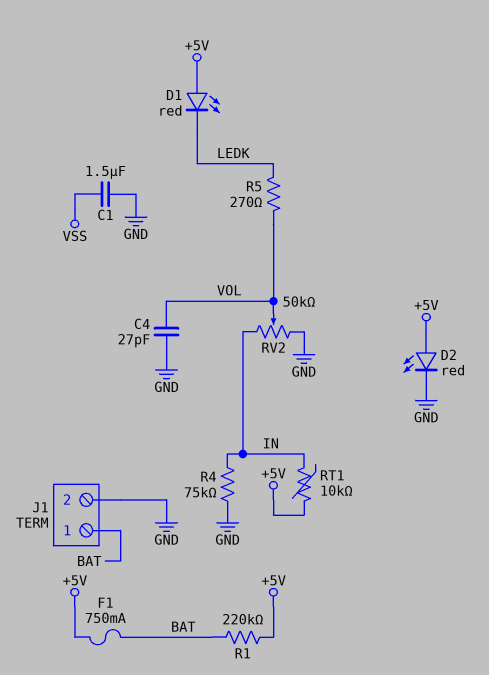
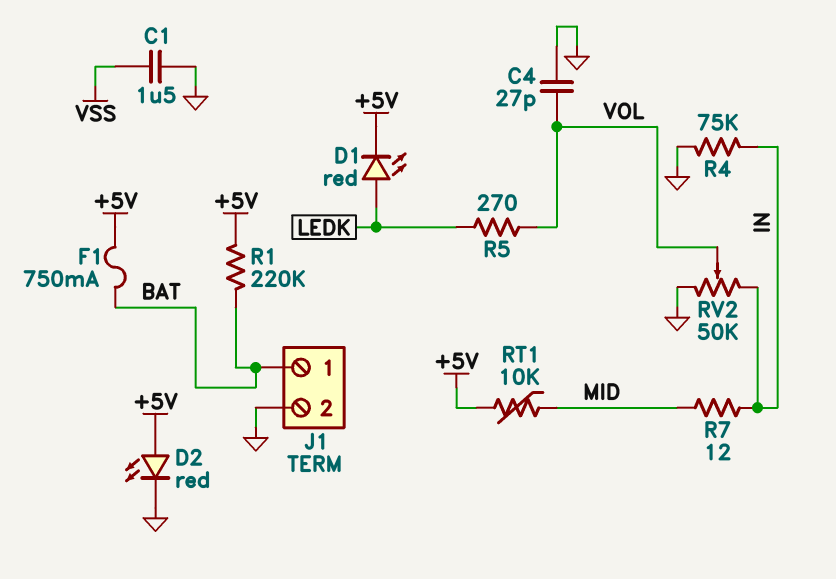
D1: LED red (A +5V, K LEDK) -> LED red (A LEDK, K +5V)
R7: none -> 12 (IN, MID)
RT1: 10k (+5V, IN) -> 10k (+5V, MID)

